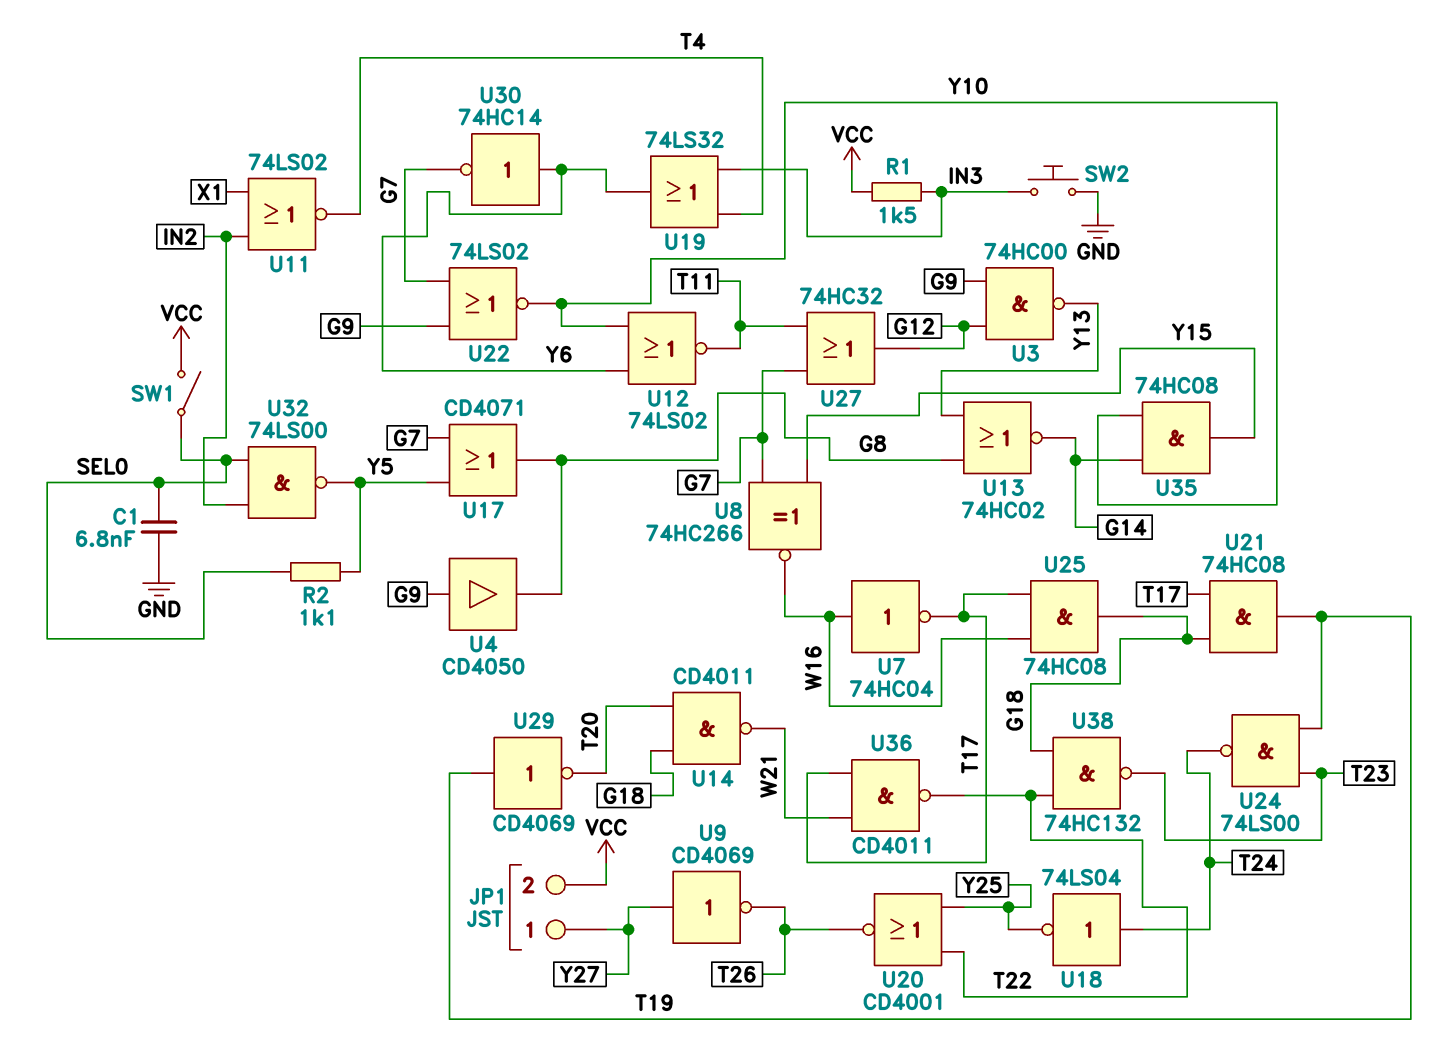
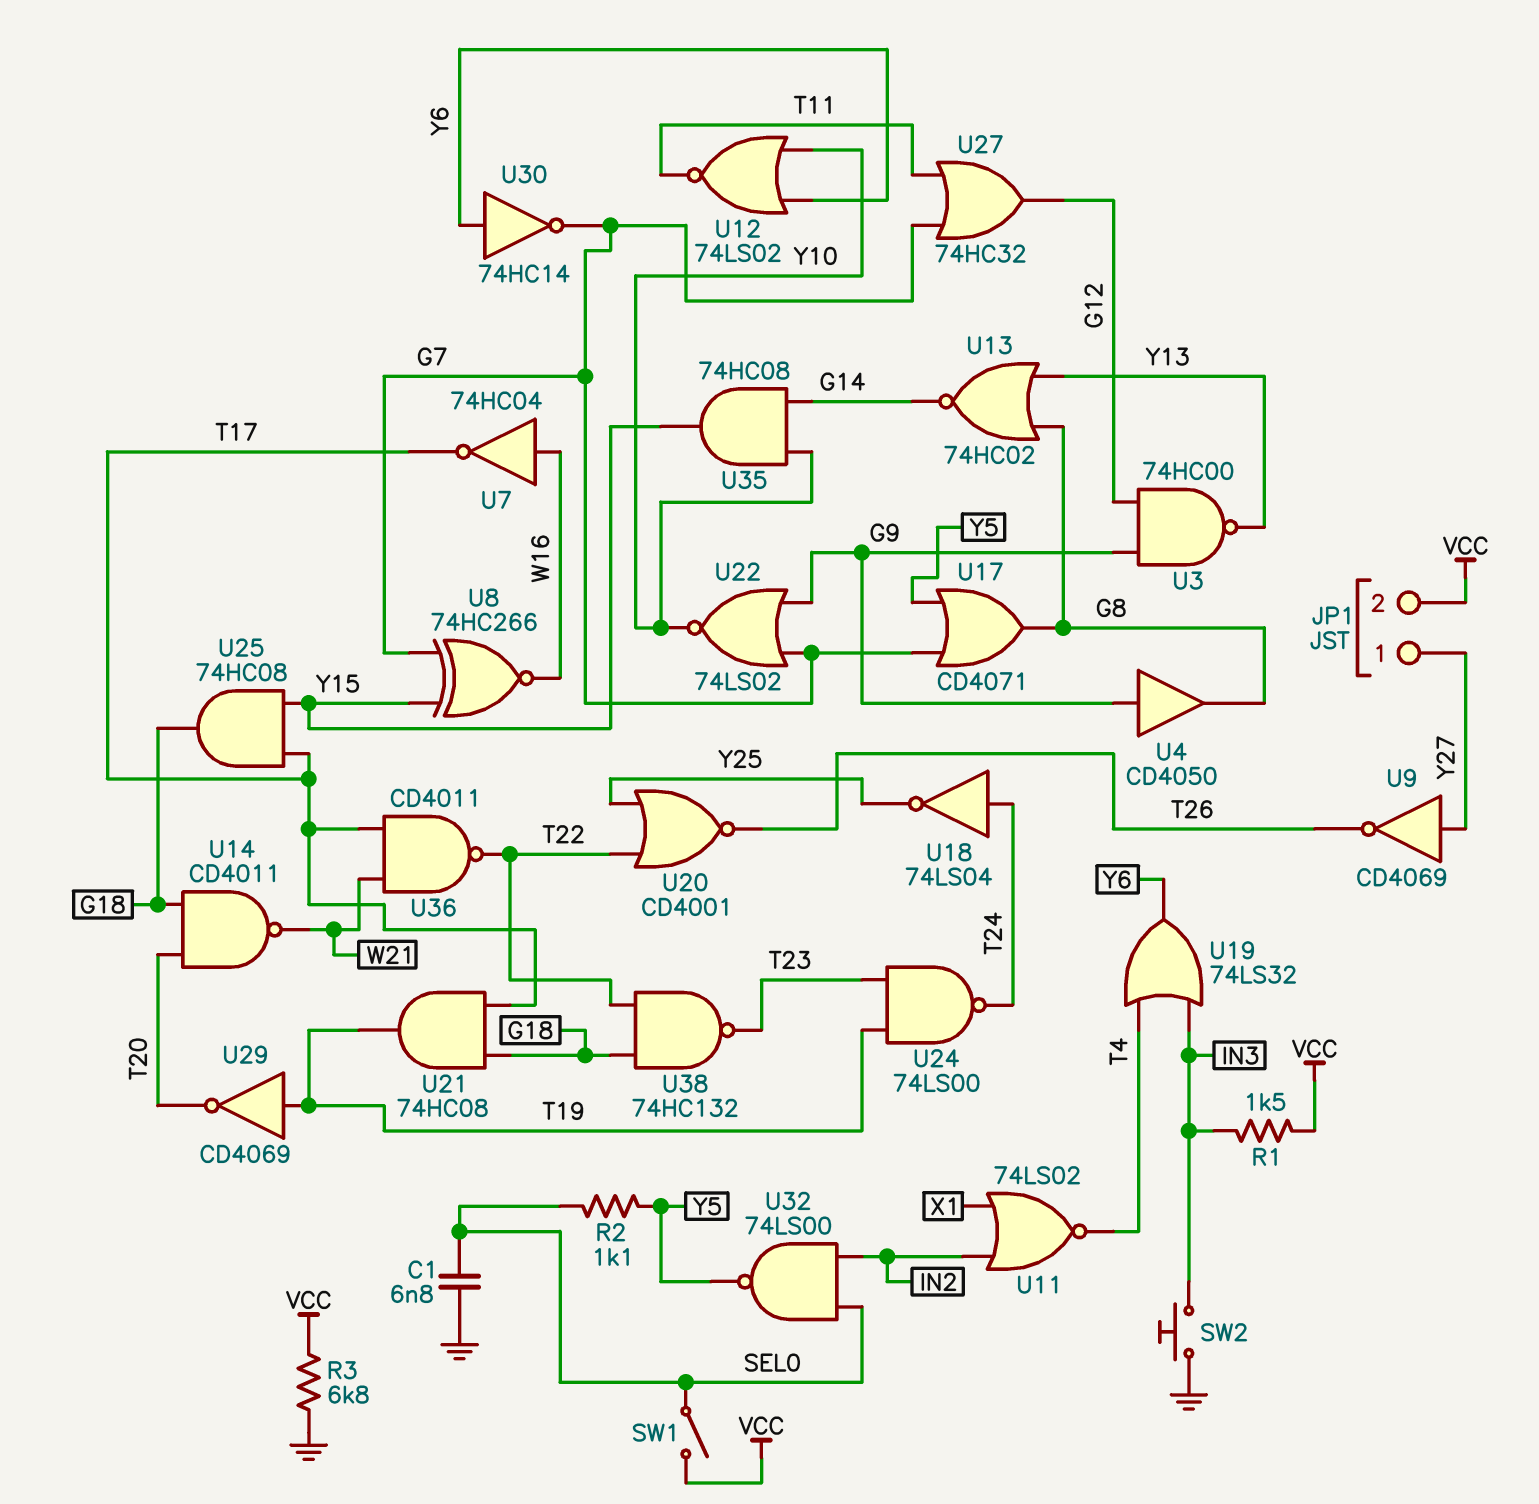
R3: none -> 6.8k (GND, VCC)
U25: AND 74HC08 (in T17, in W16, out G18) -> AND 74HC08 (in T17, in Y15, out G18)

